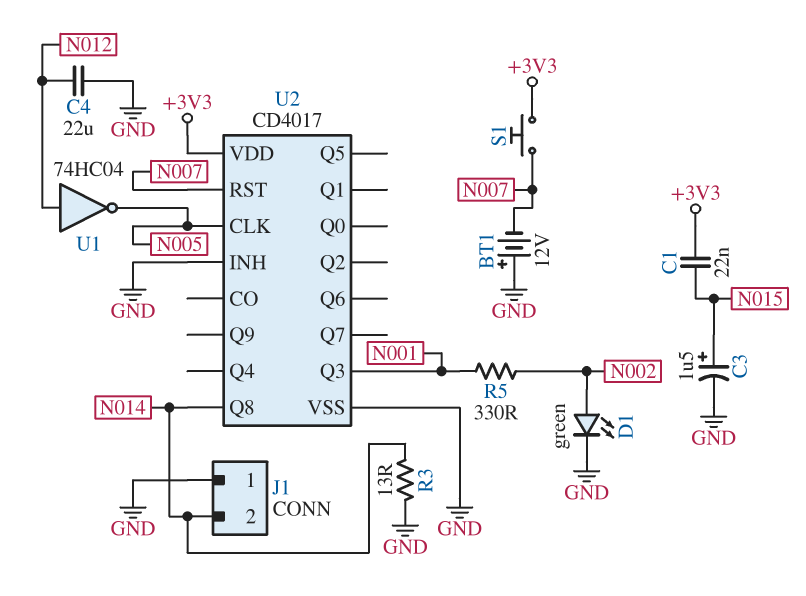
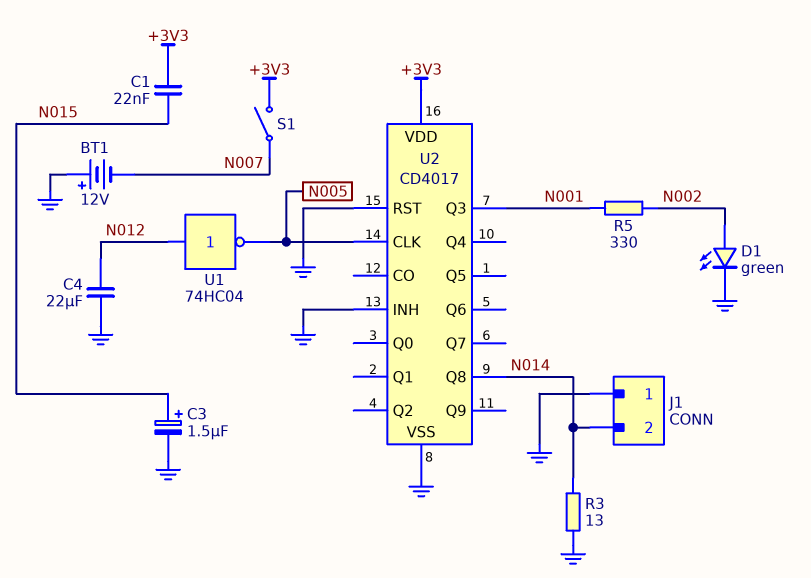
S1: button (+3V3, N007) -> switch (+3V3, N007)
U2 pin RST: N007 -> GND

